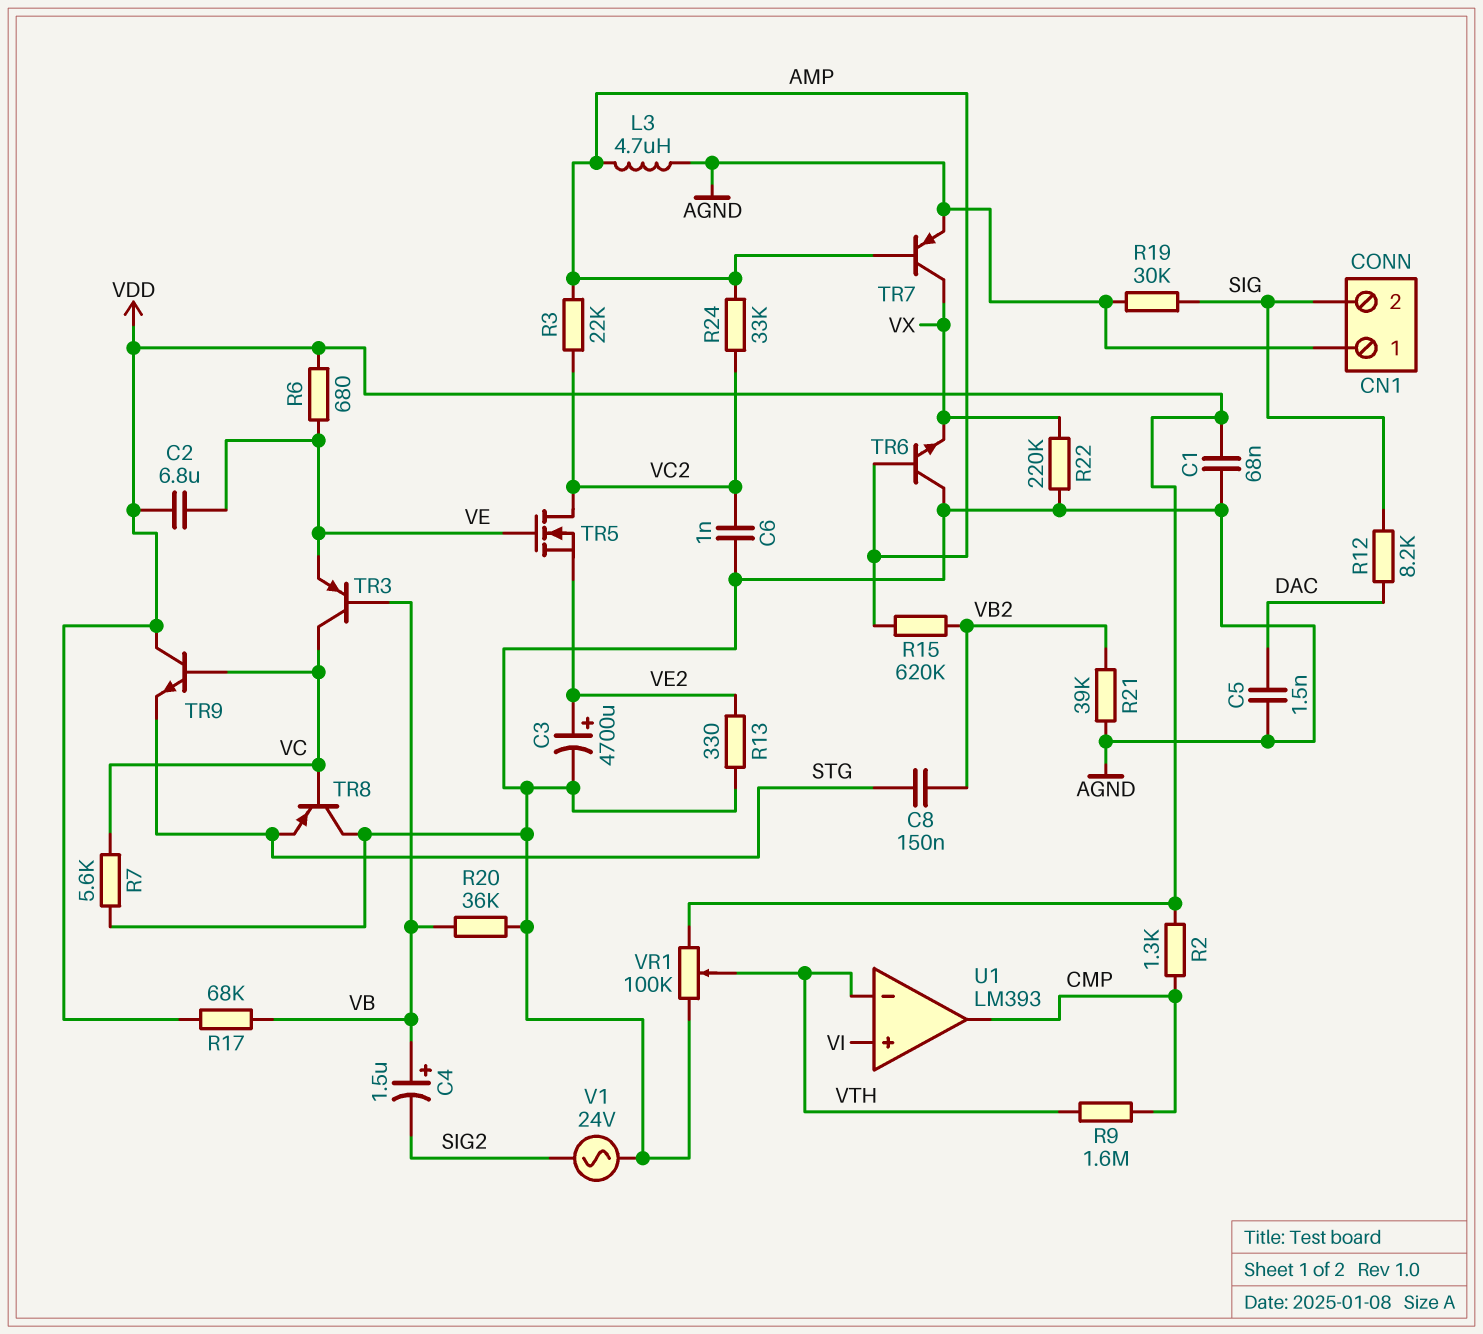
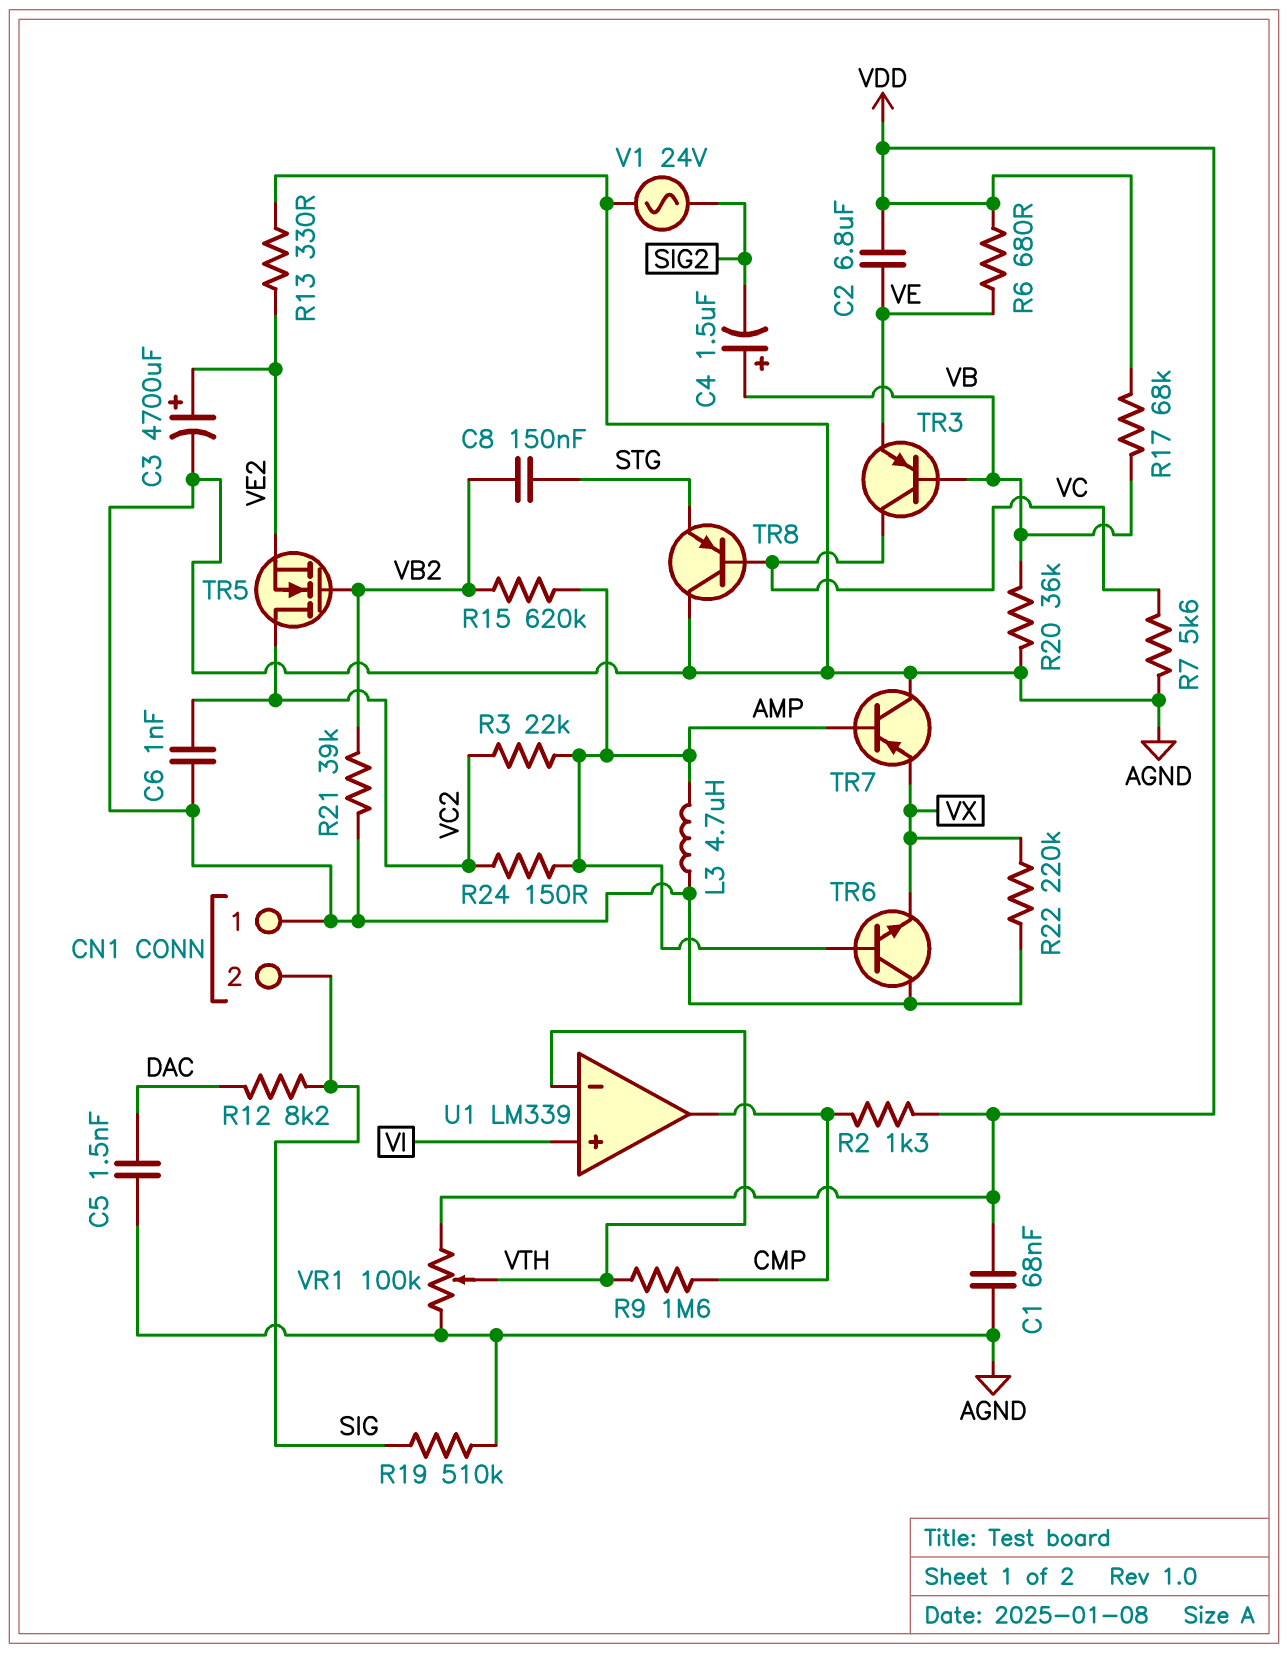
R19: 30k (AGND, SIG) -> 510k (AGND, SIG)
R24: 33k (AMP, VC2) -> 150 (AMP, VC2)
TR5: NMOS (G VE, D VC2, S VE2) -> NMOS (G VB2, D VC2, S VE2)
TR7: PNP (B AMP, C VX, E AGND) -> PNP (B AMP, C AGND, E VX)
TR9: NPN (B VC, C VDD, E STG) -> none
U1: LM393 -> LM339

